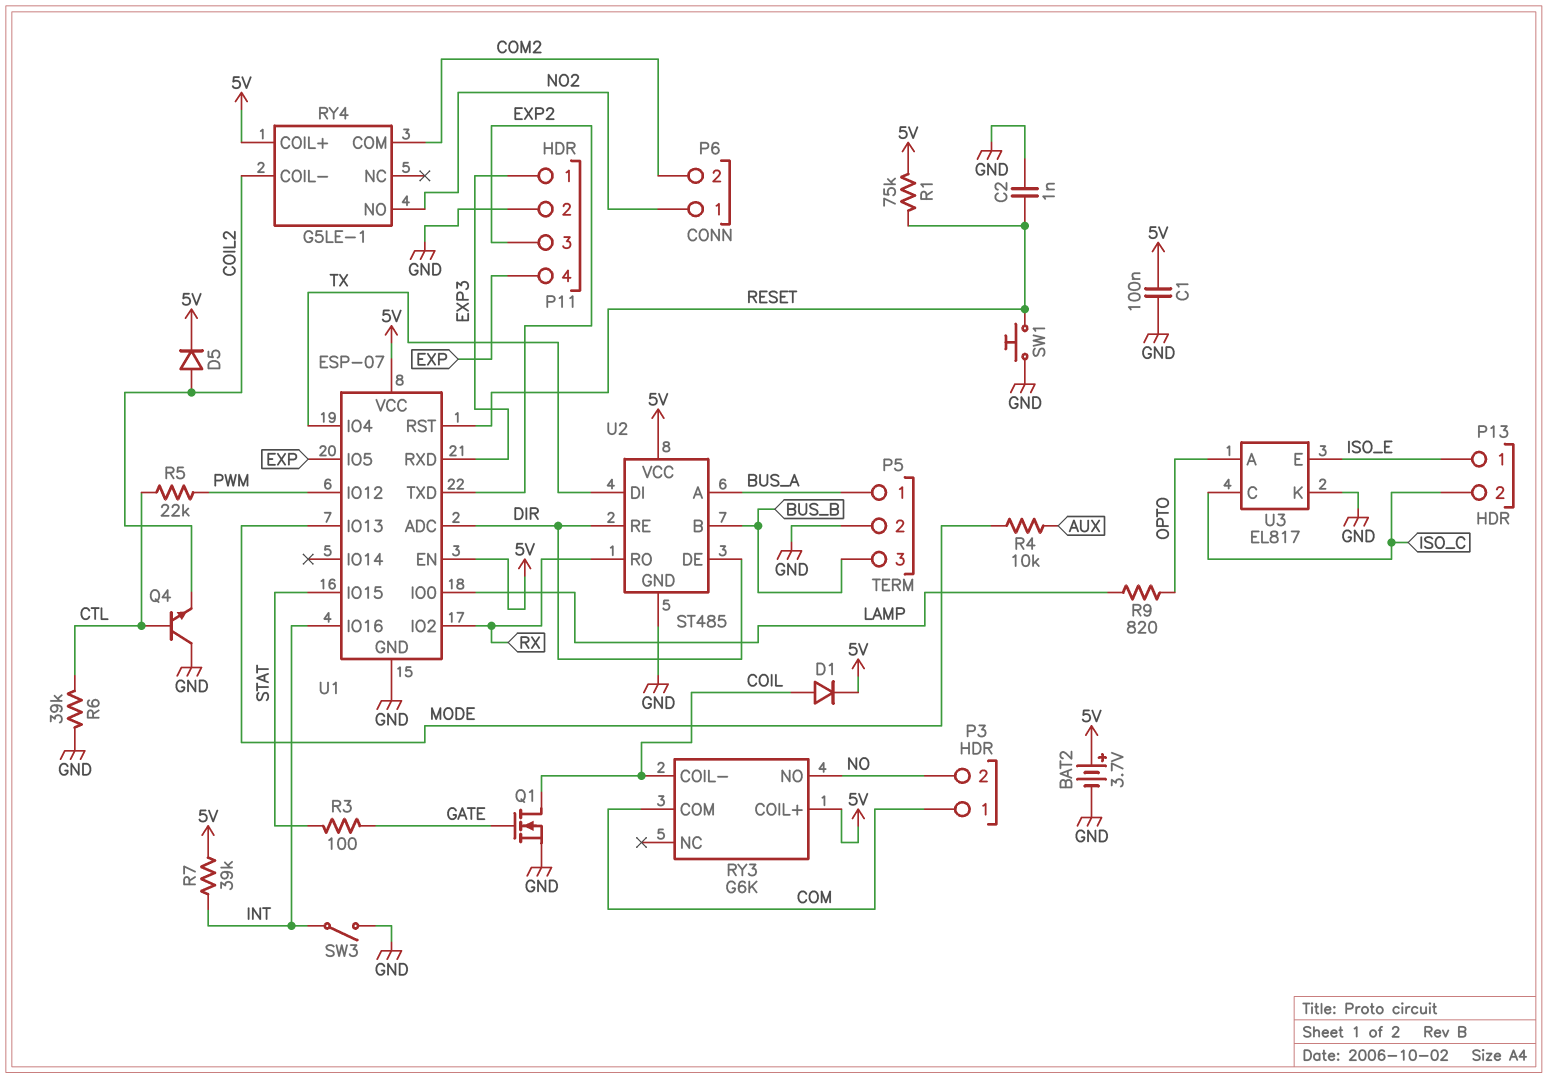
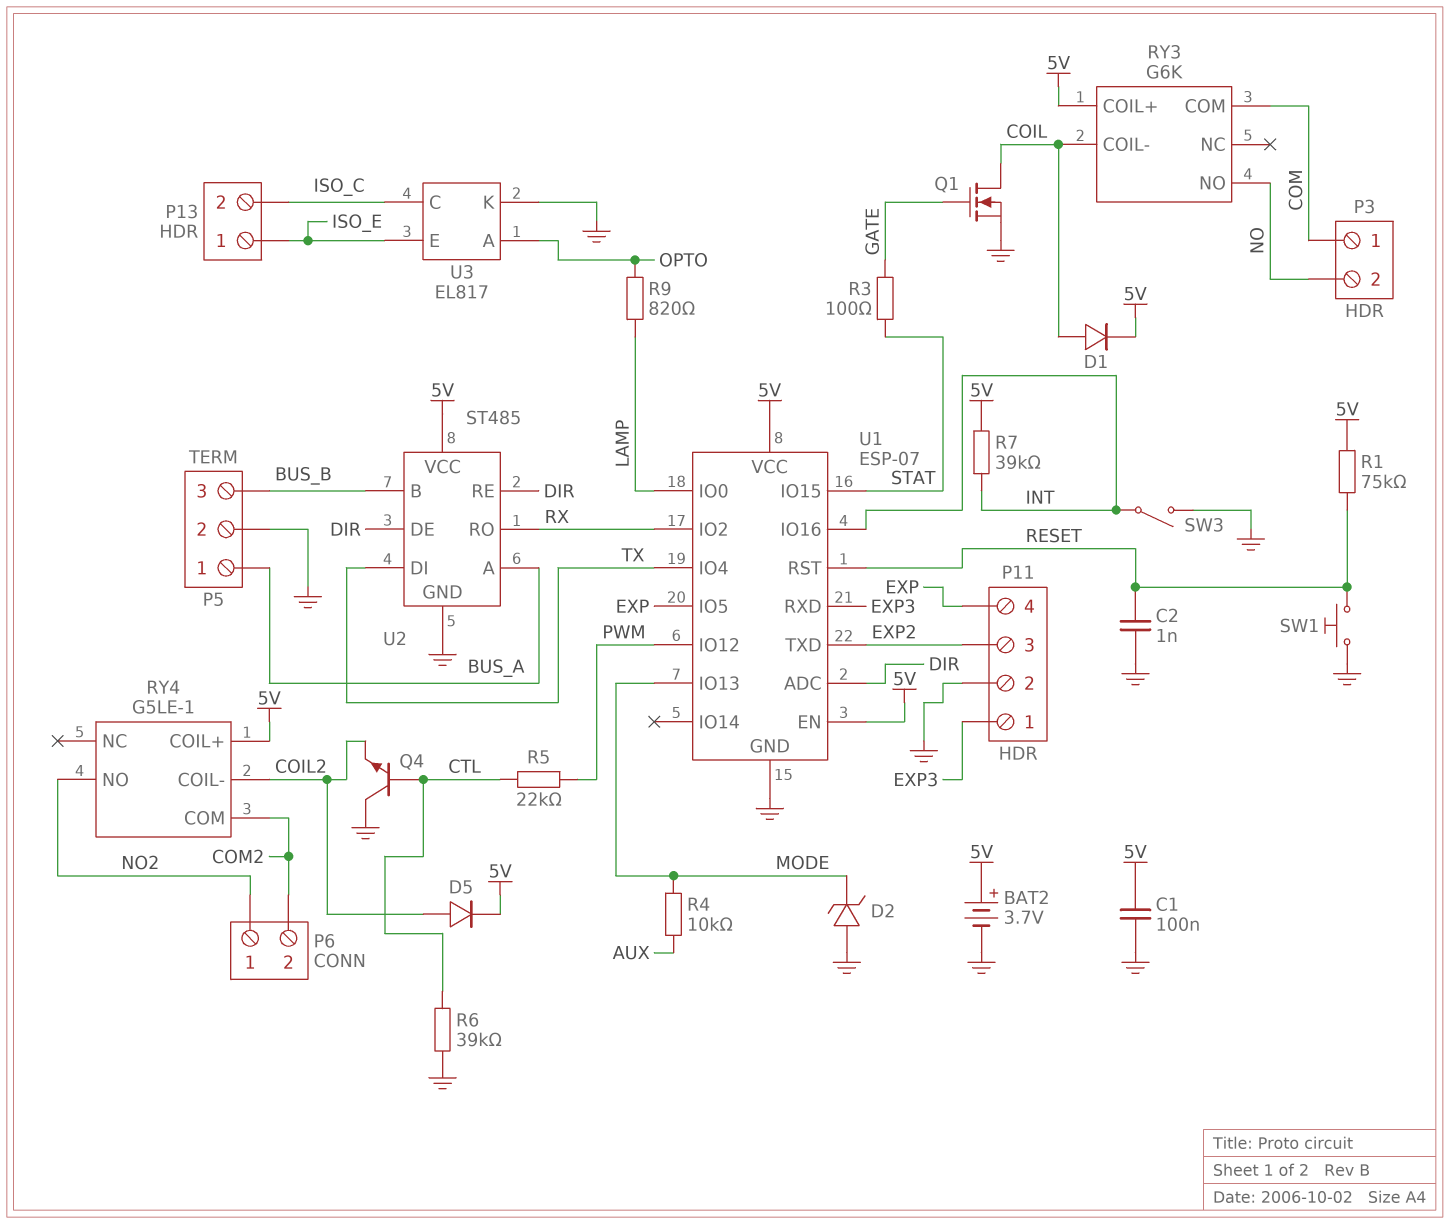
D2: none -> zener (A GND, K MODE)

